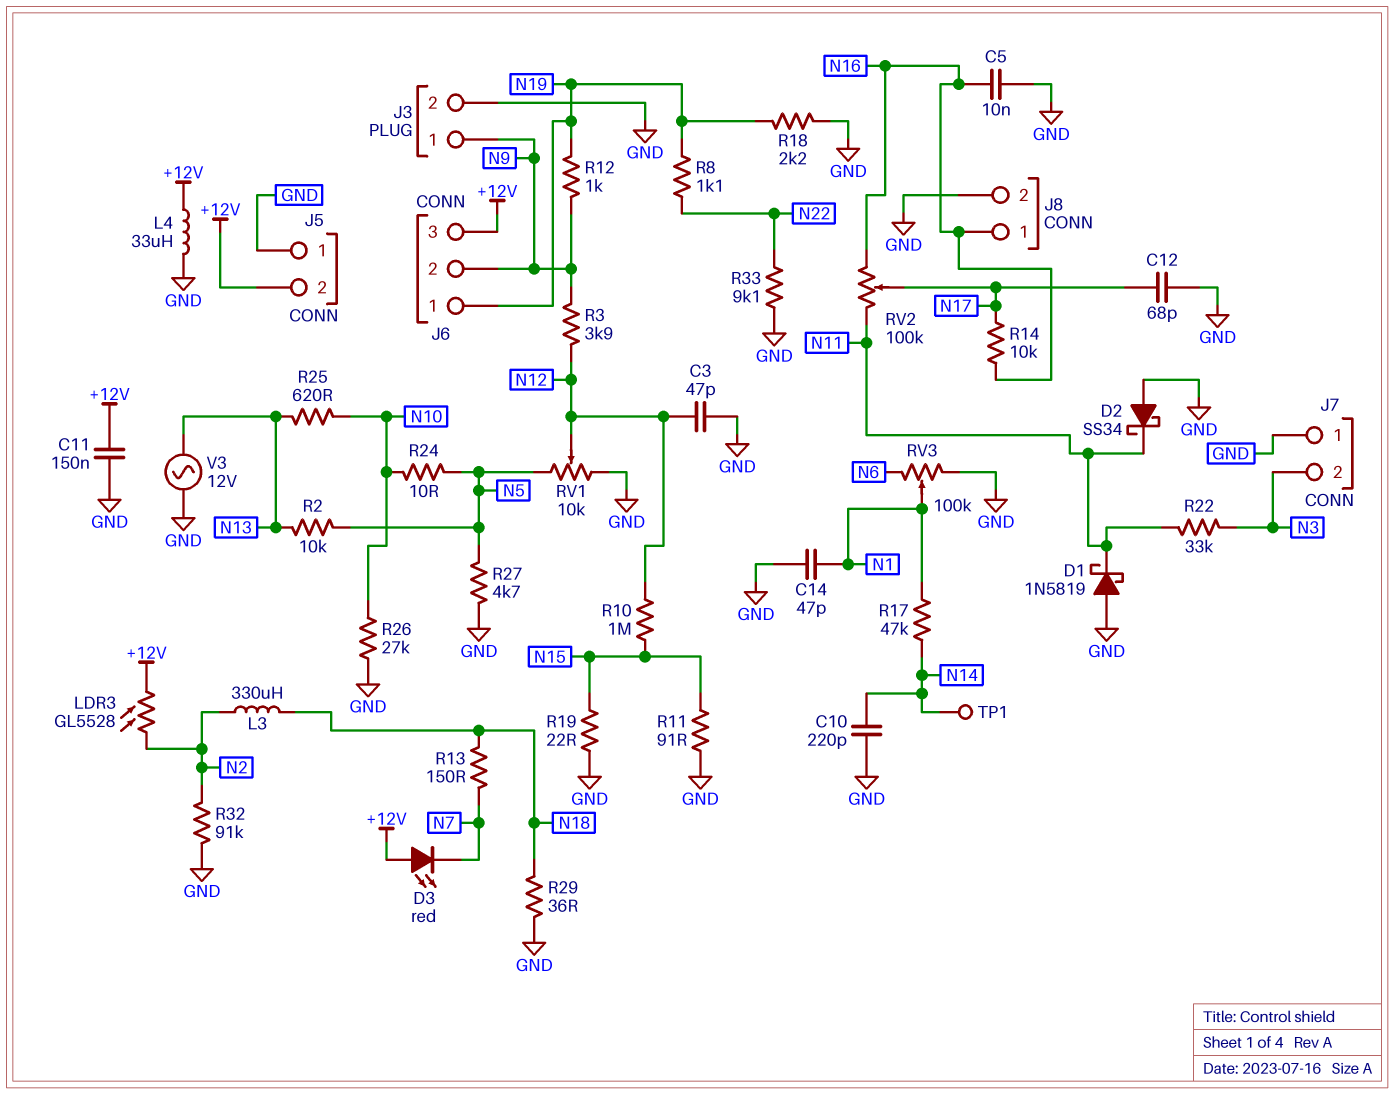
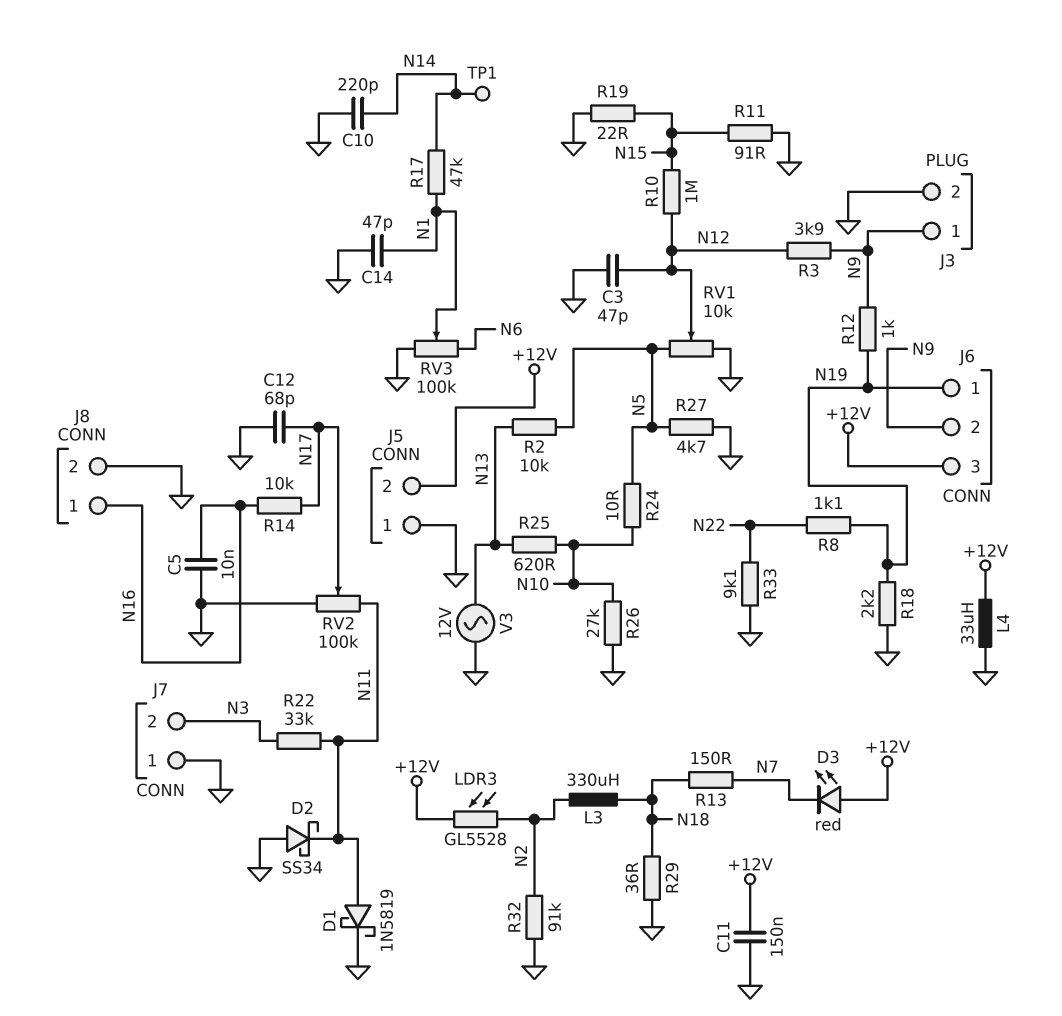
D1: schottky 1N5819 (A GND, K N11) -> schottky 1N5819 (A N11, K GND)
RV2: 100k (N11, N16, wiper N17) -> 100k (GND, N11, wiper N17)

